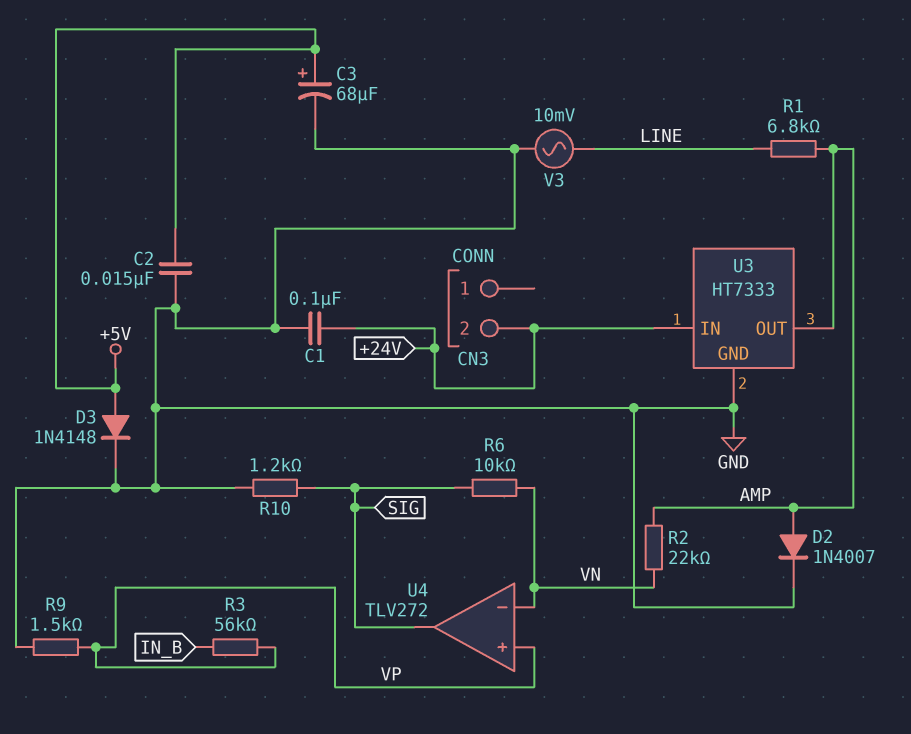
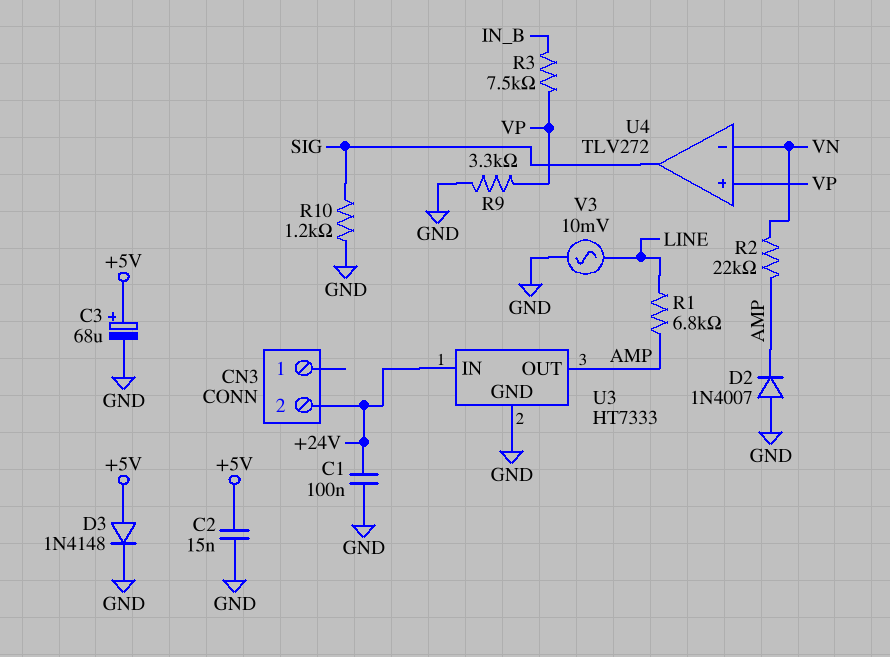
D2: diode 1N4007 (A AMP, K GND) -> diode 1N4007 (A GND, K AMP)
R3: 56k (IN_B, VP) -> 7.5k (IN_B, VP)
R6: 10k (SIG, VN) -> none
R9: 1.5k (GND, VP) -> 3.3k (GND, VP)

